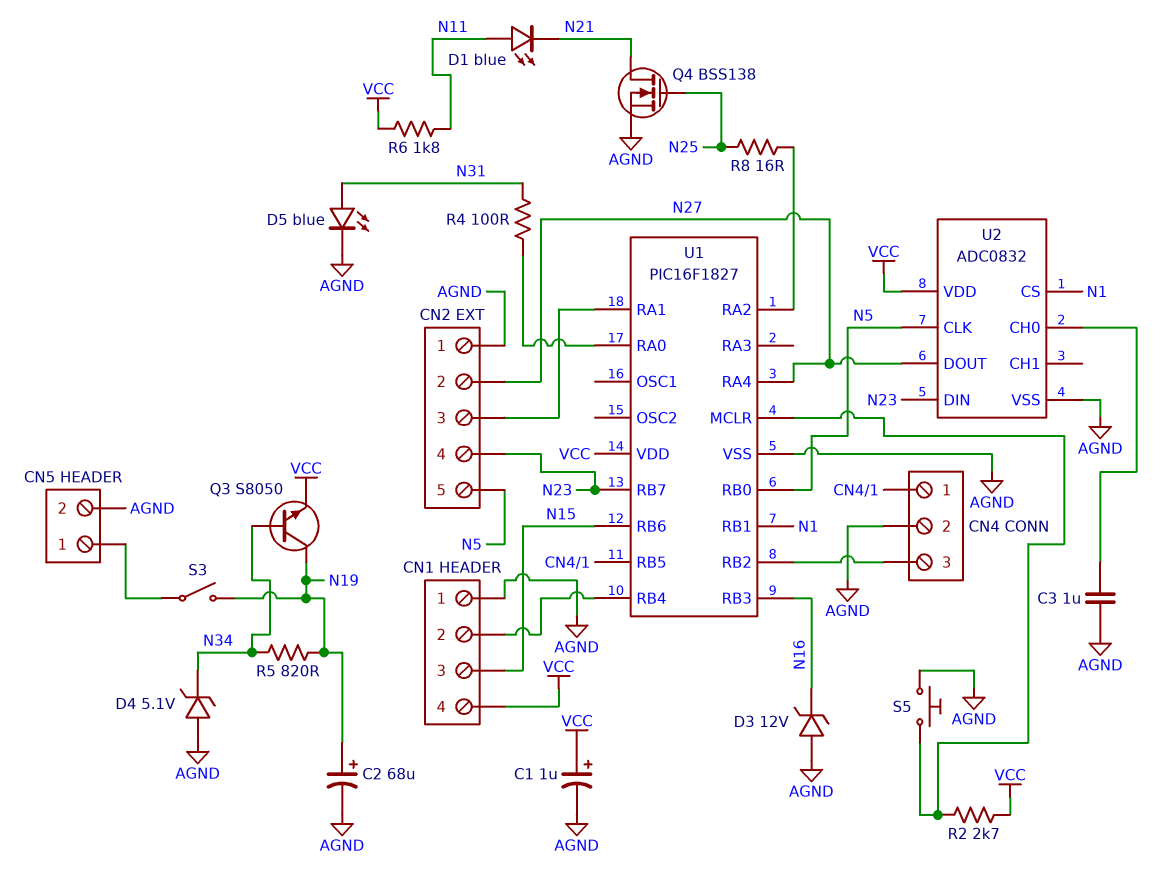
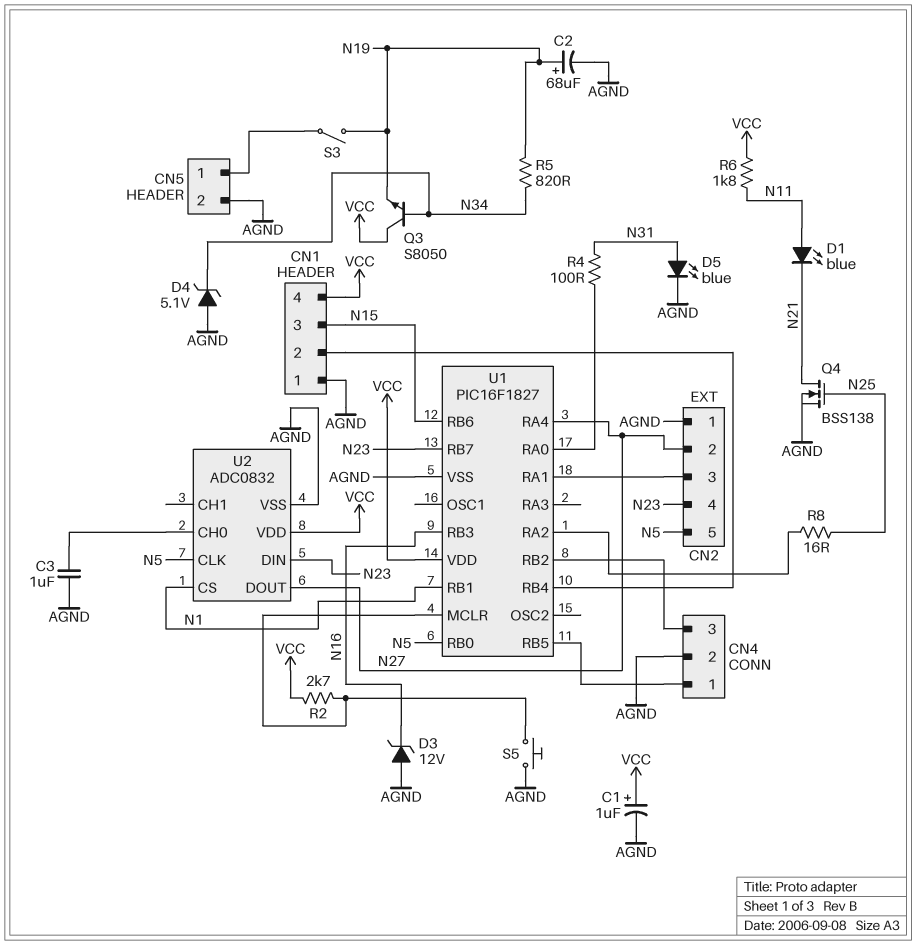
Q3: NPN S8050 (B N34, C N19, E VCC) -> NPN S8050 (B N34, C VCC, E N19)

